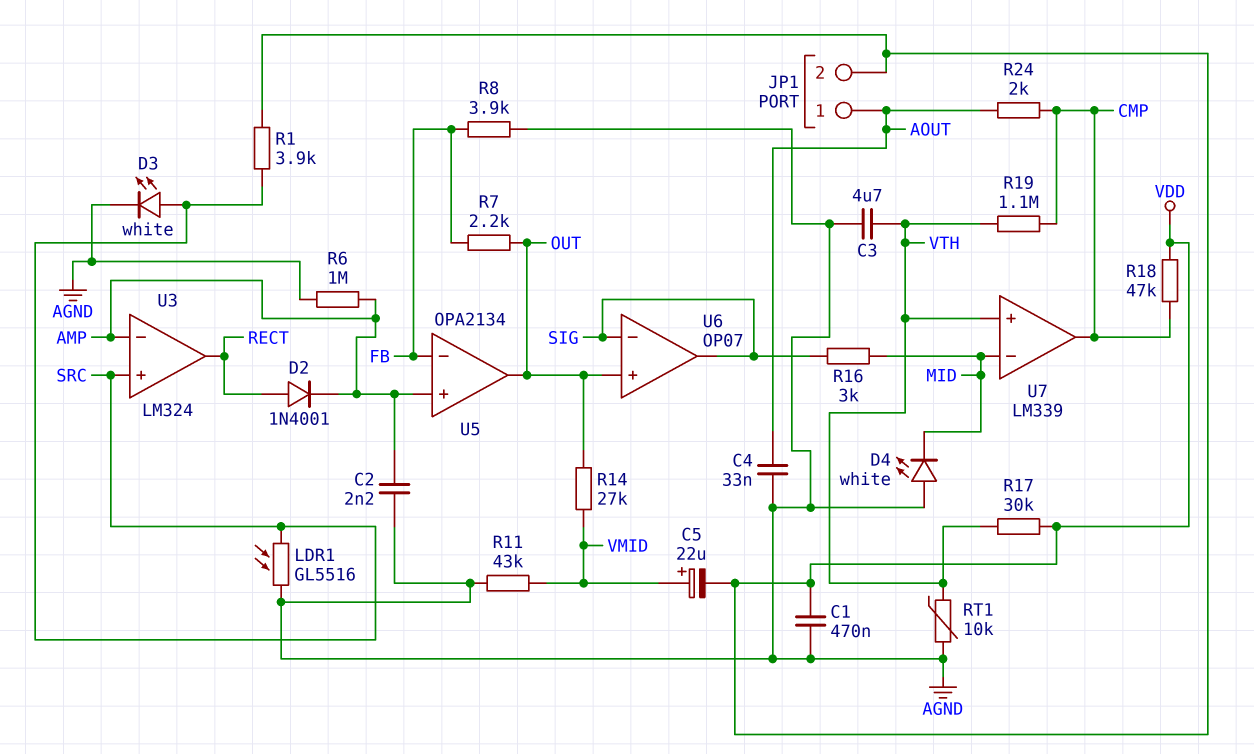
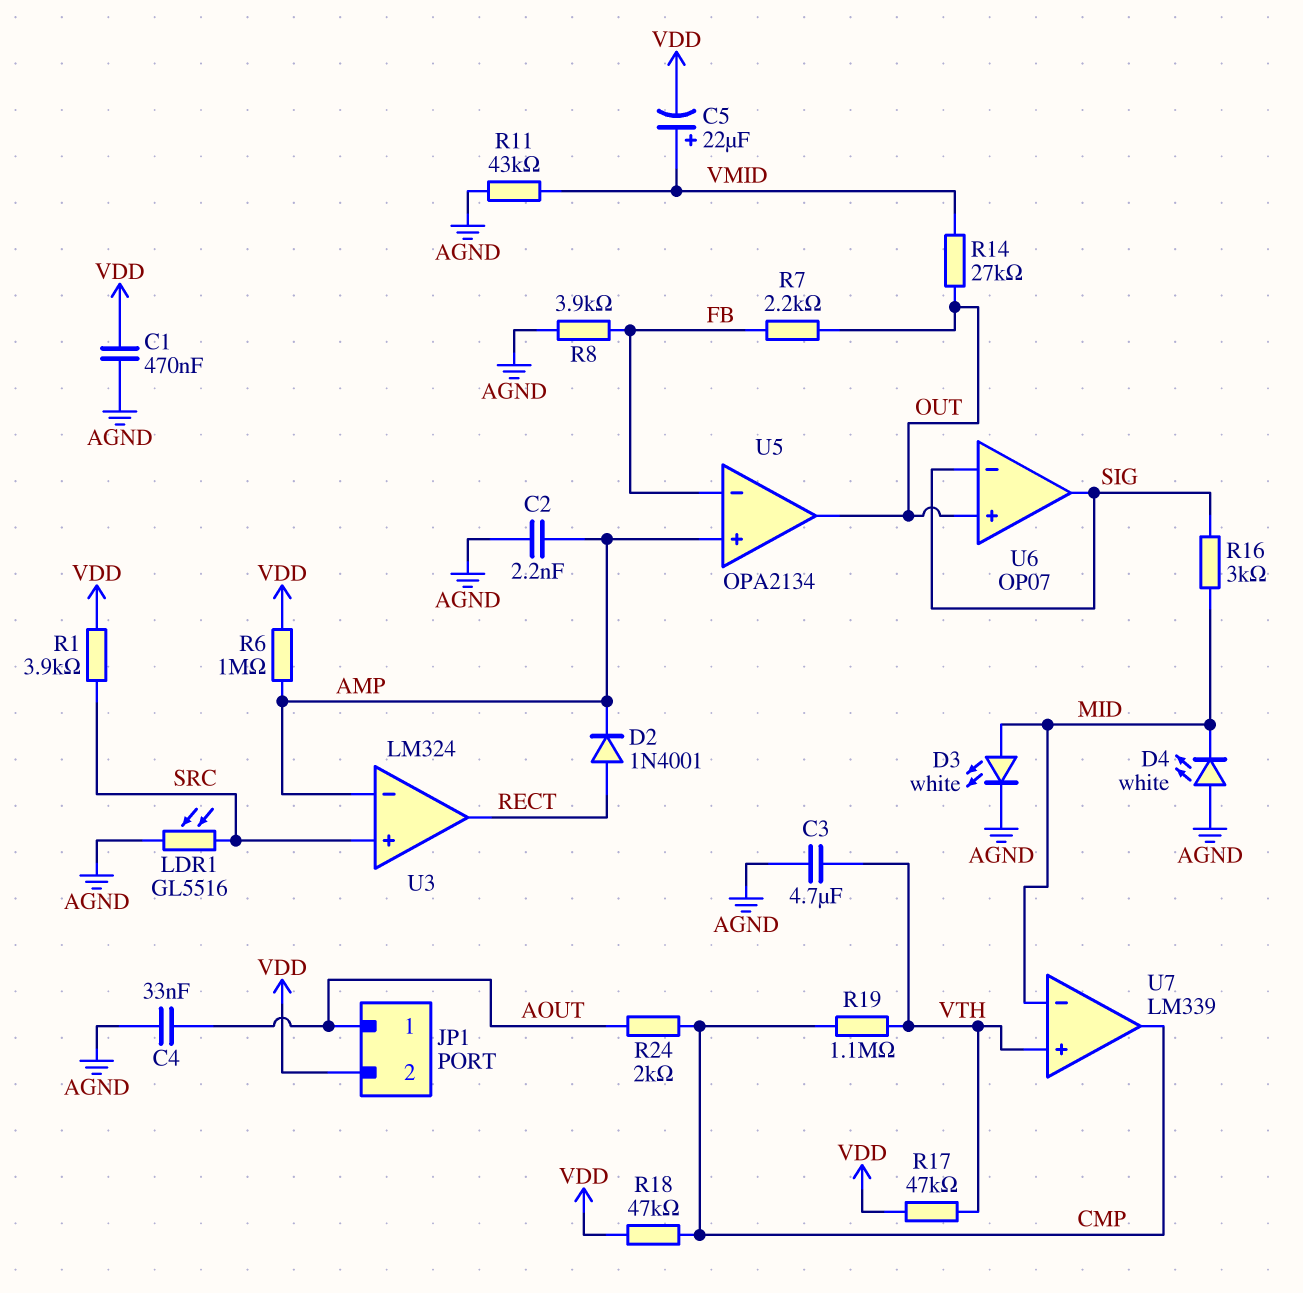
D3: LED white (A SRC, K AGND) -> LED white (A MID, K AGND)
R6: 1M (AGND, AMP) -> 1M (AMP, VDD)
R17: 30k (VDD, VTH) -> 47k (VDD, VTH)
RT1: 10k (AGND, VTH) -> none

